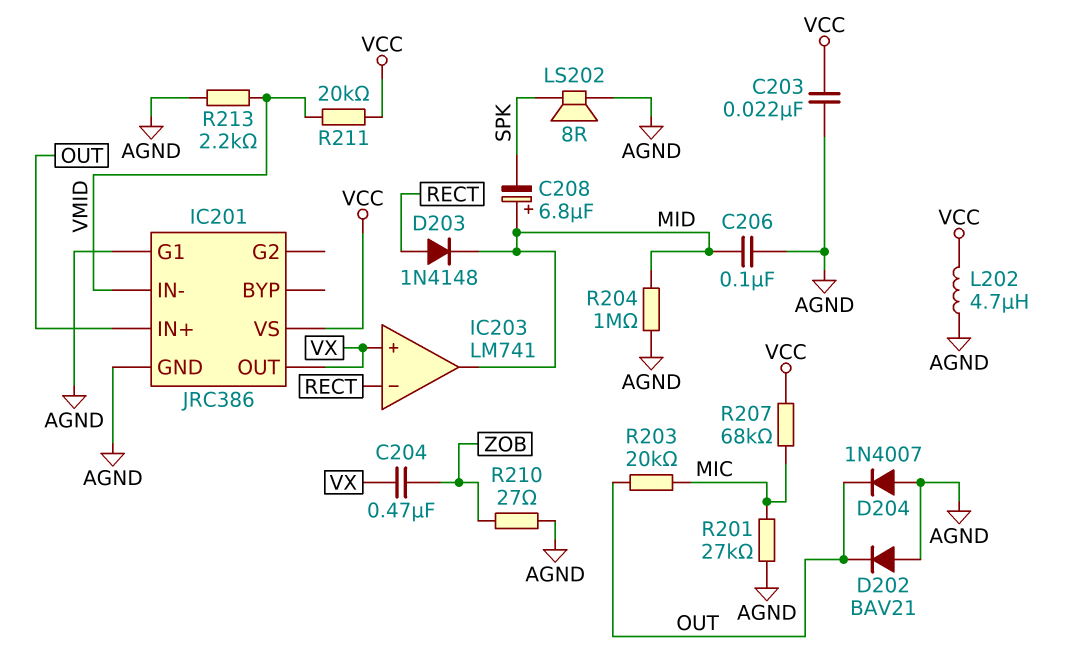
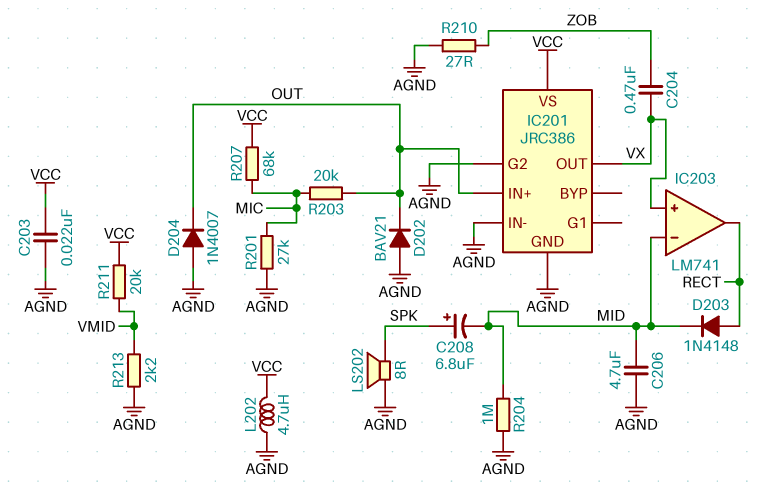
C206: 100nF (AGND, MID) -> 4.7uF (AGND, MID)
C208: 6.8uF (plus MID, minus SPK) -> 6.8uF (plus SPK, minus MID)
IC201 pin G1: AGND -> none
IC201 pin G2: none -> AGND
IC201 pin IN-: VMID -> AGND
IC203 pin in-: RECT -> MID
IC203 pin out: MID -> RECT

